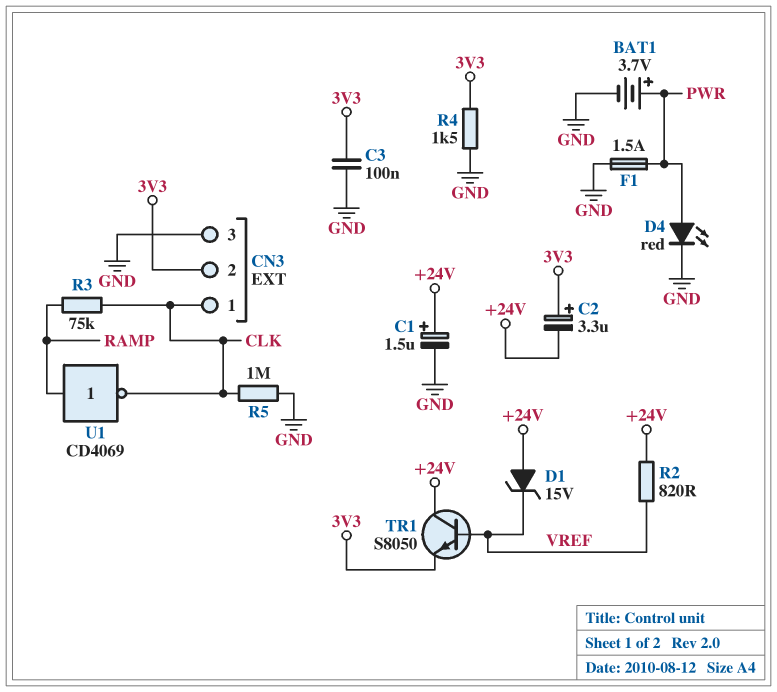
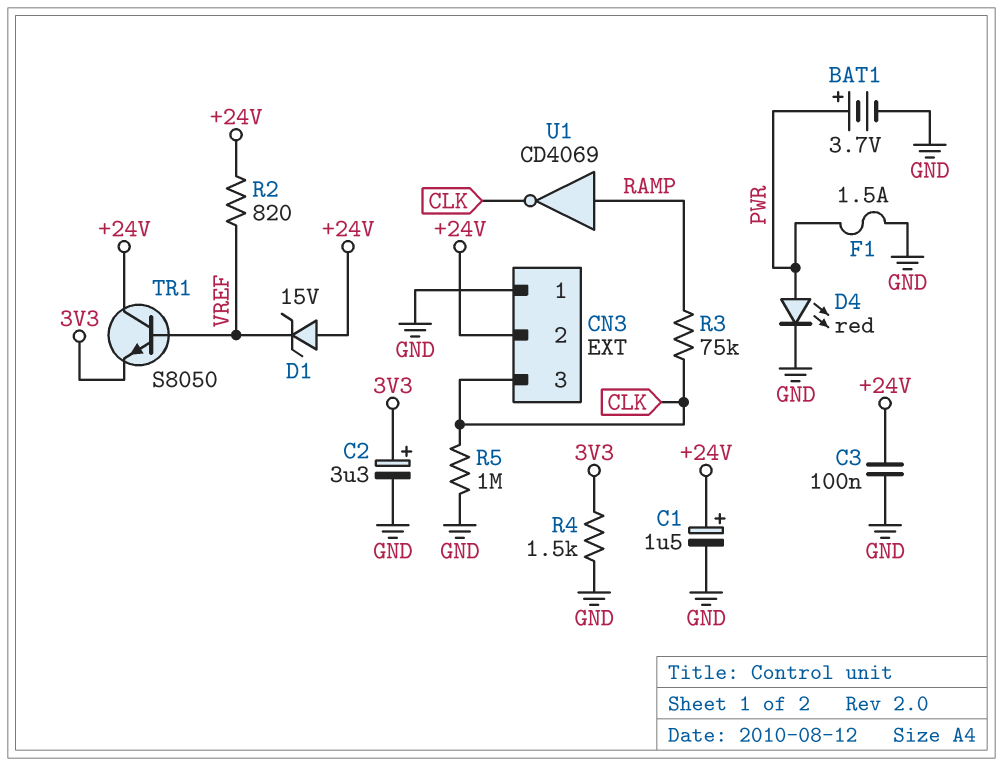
C2: 3.3uF (plus 3V3, minus +24V) -> 3.3uF (plus 3V3, minus GND)
C3: 100nF (3V3, GND) -> 100nF (+24V, GND)
CN3 pin 1: CLK -> GND
CN3 pin 2: 3V3 -> +24V
CN3 pin 3: GND -> CLK

